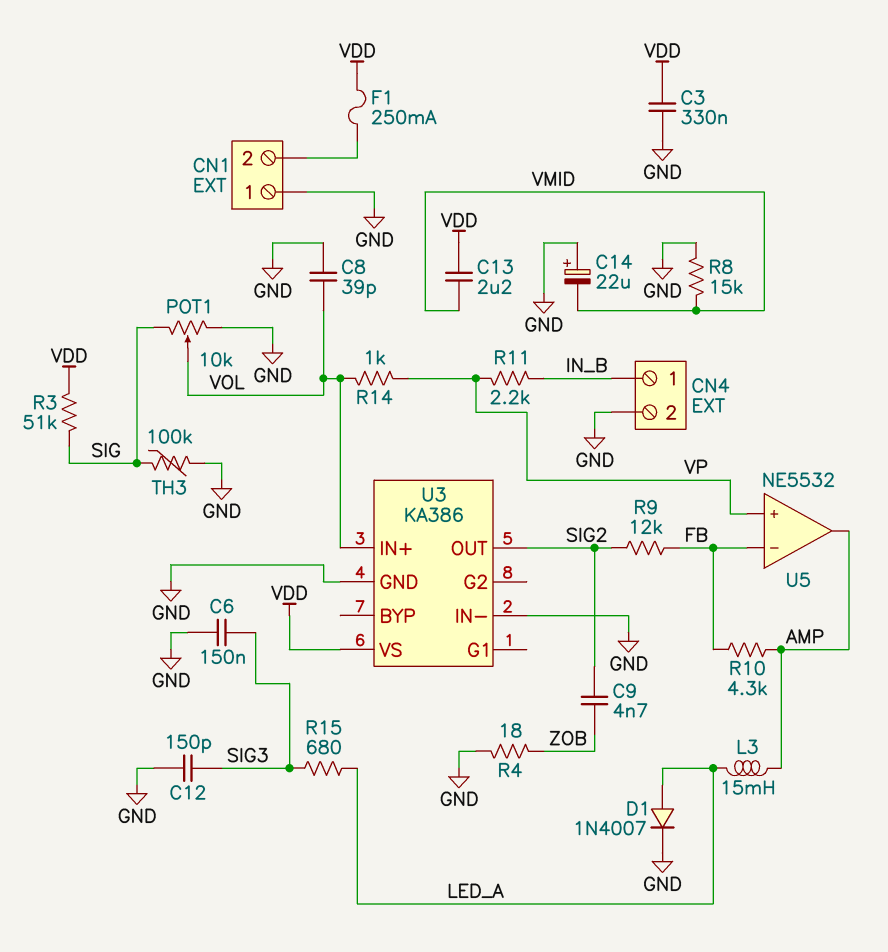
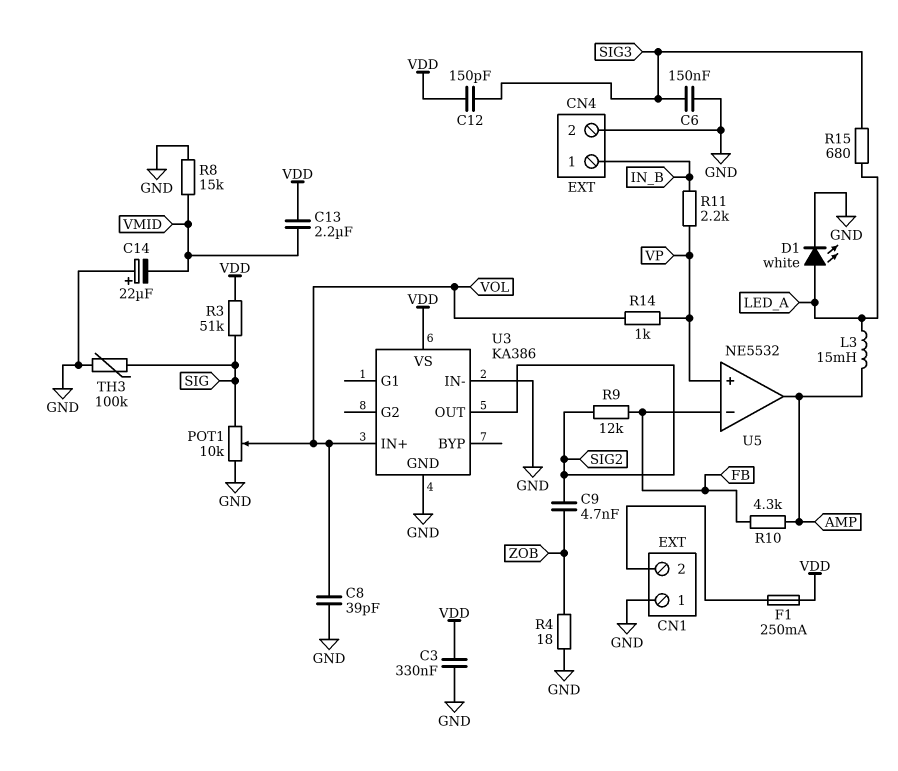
C12: 150pF (GND, SIG3) -> 150pF (SIG3, VDD)
D1: diode 1N4007 (A LED_A, K GND) -> LED white (A LED_A, K GND)

